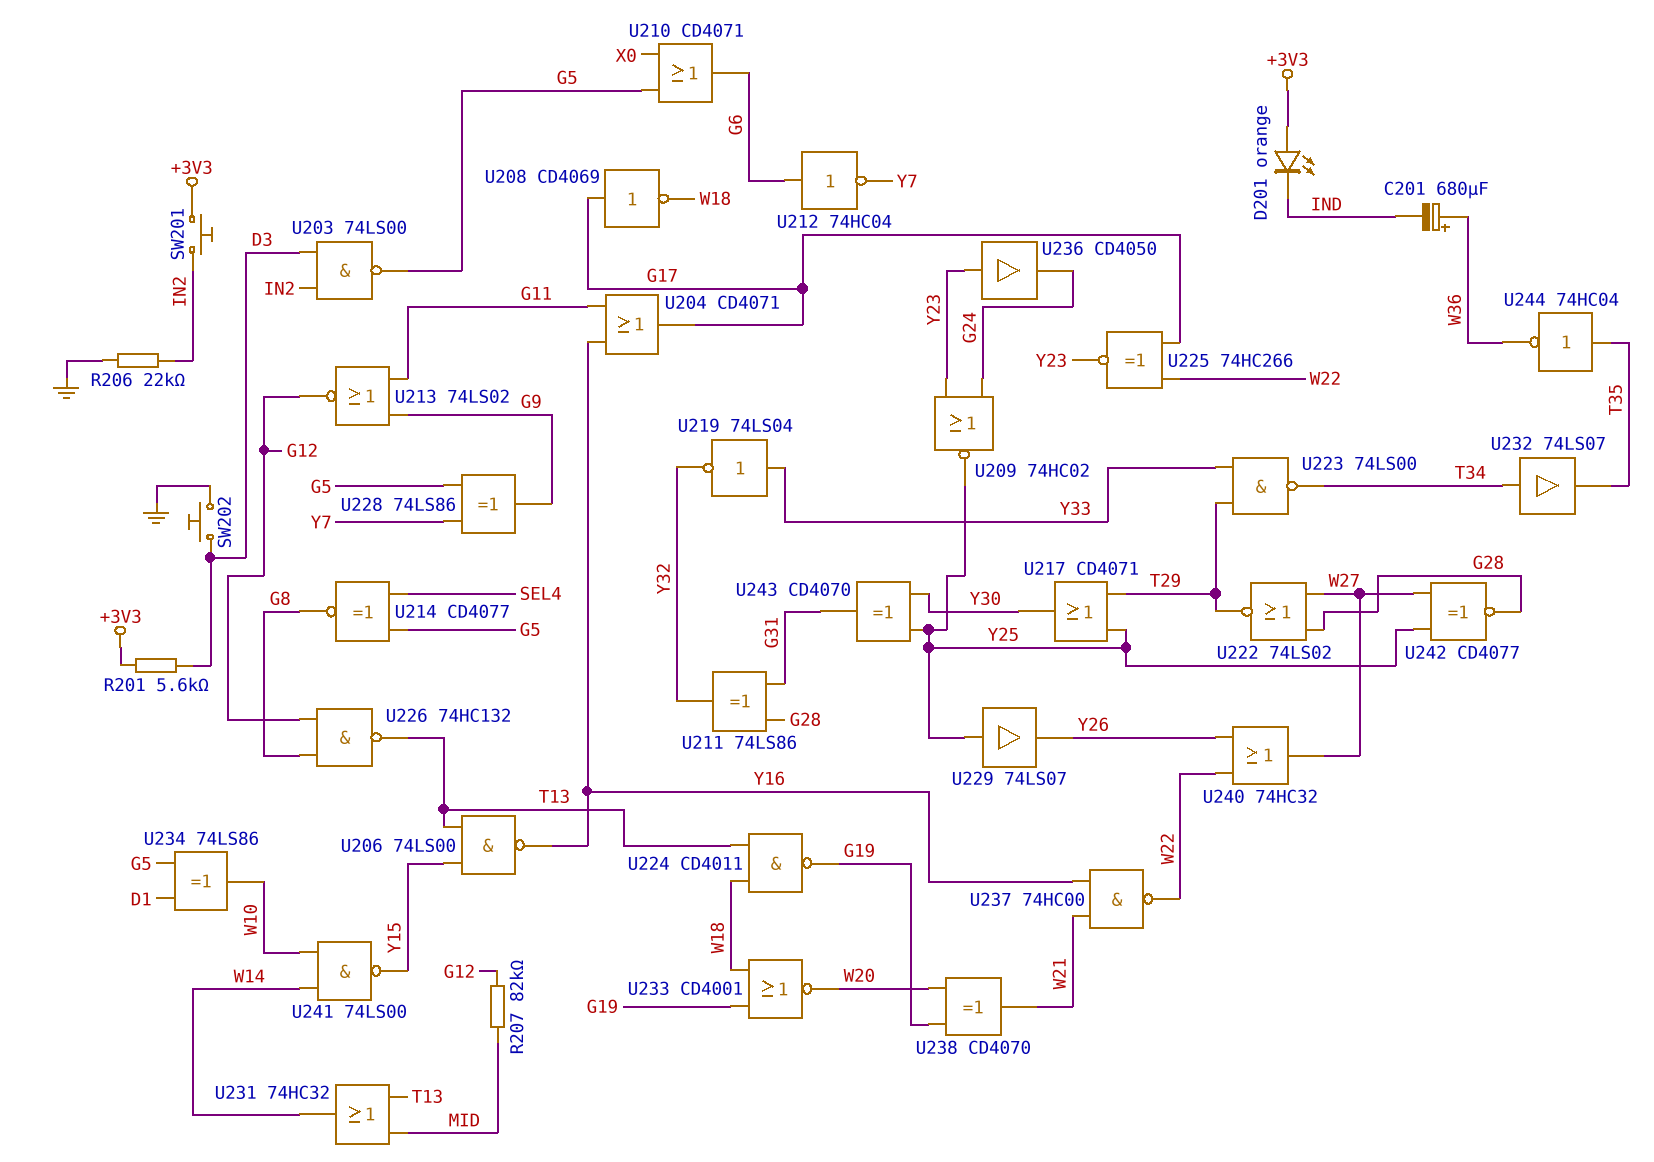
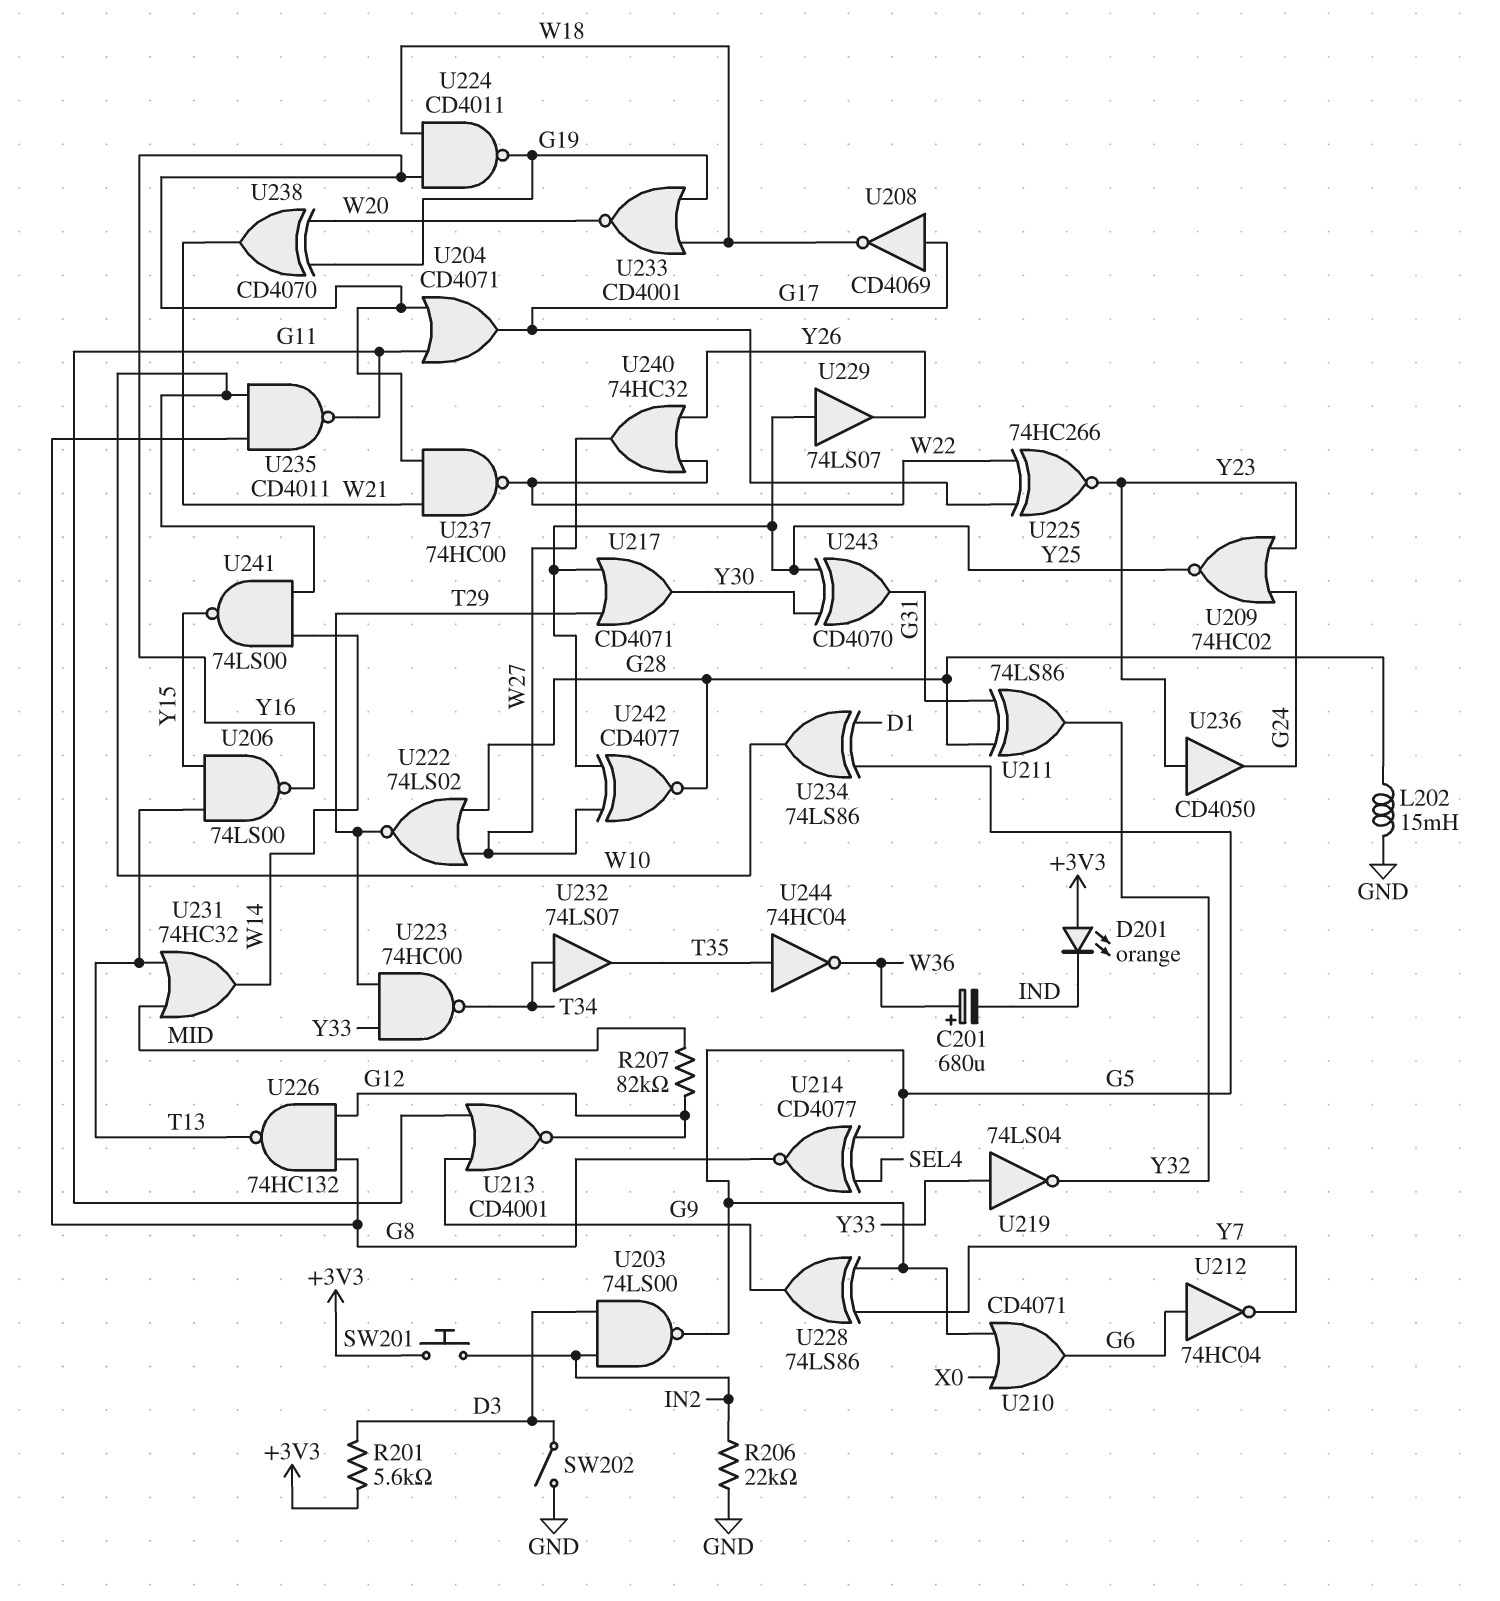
L202: none -> 15mH (G28, GND)
SW202: button (D3, GND) -> switch (D3, GND)
U213: NOR 74LS02 (in G9, in G11, out G12) -> NOR CD4001 (in G9, in G11, out G12)
U223: NAND 74LS00 (in T29, in Y33, out T34) -> NAND 74HC00 (in T29, in Y33, out T34)
U224: NAND CD4011 (in T13, in W18, out G19) -> NAND CD4011 (in W18, in Y16, out G19)
U235: none -> NAND CD4011 (in G8, in W10, out G11)

